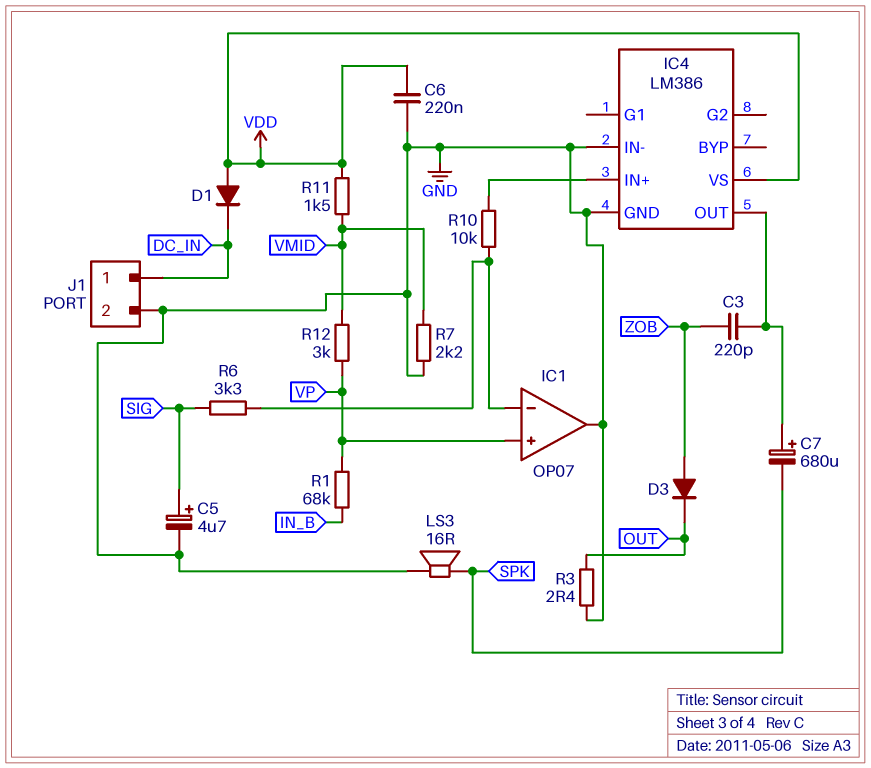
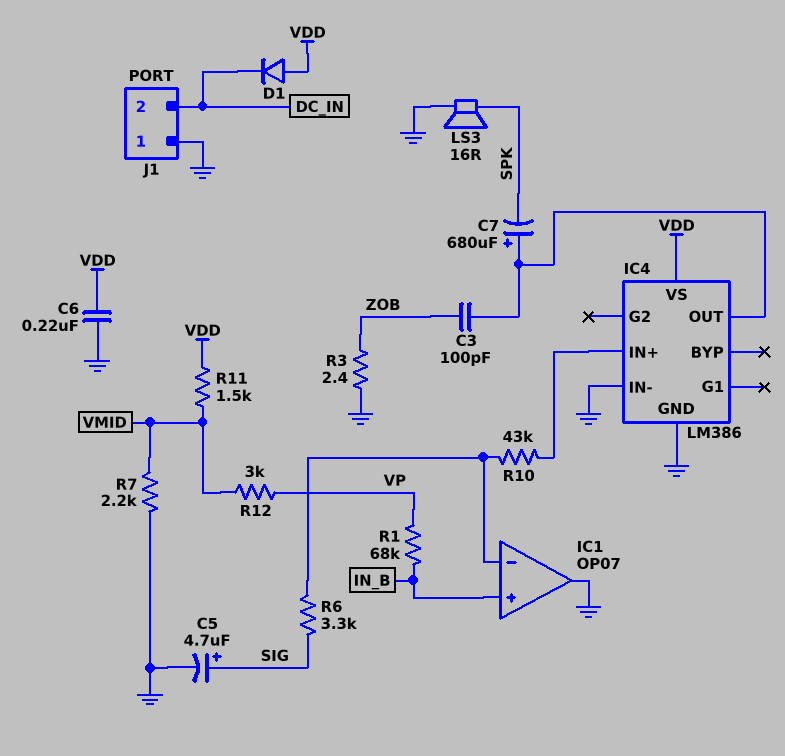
C3: 220pF (IC4/OUT, ZOB) -> 100pF (IC4/OUT, ZOB)
D3: diode (A ZOB, K OUT) -> none
IC1 pin in+: VP -> IN_B
J1 pin 1: DC_IN -> GND
J1 pin 2: GND -> DC_IN
R3: 2.4 (GND, OUT) -> 2.4 (GND, ZOB)
R10: 10k (IC1/in-, IC4/IN+) -> 43k (IC1/in-, IC4/IN+)

